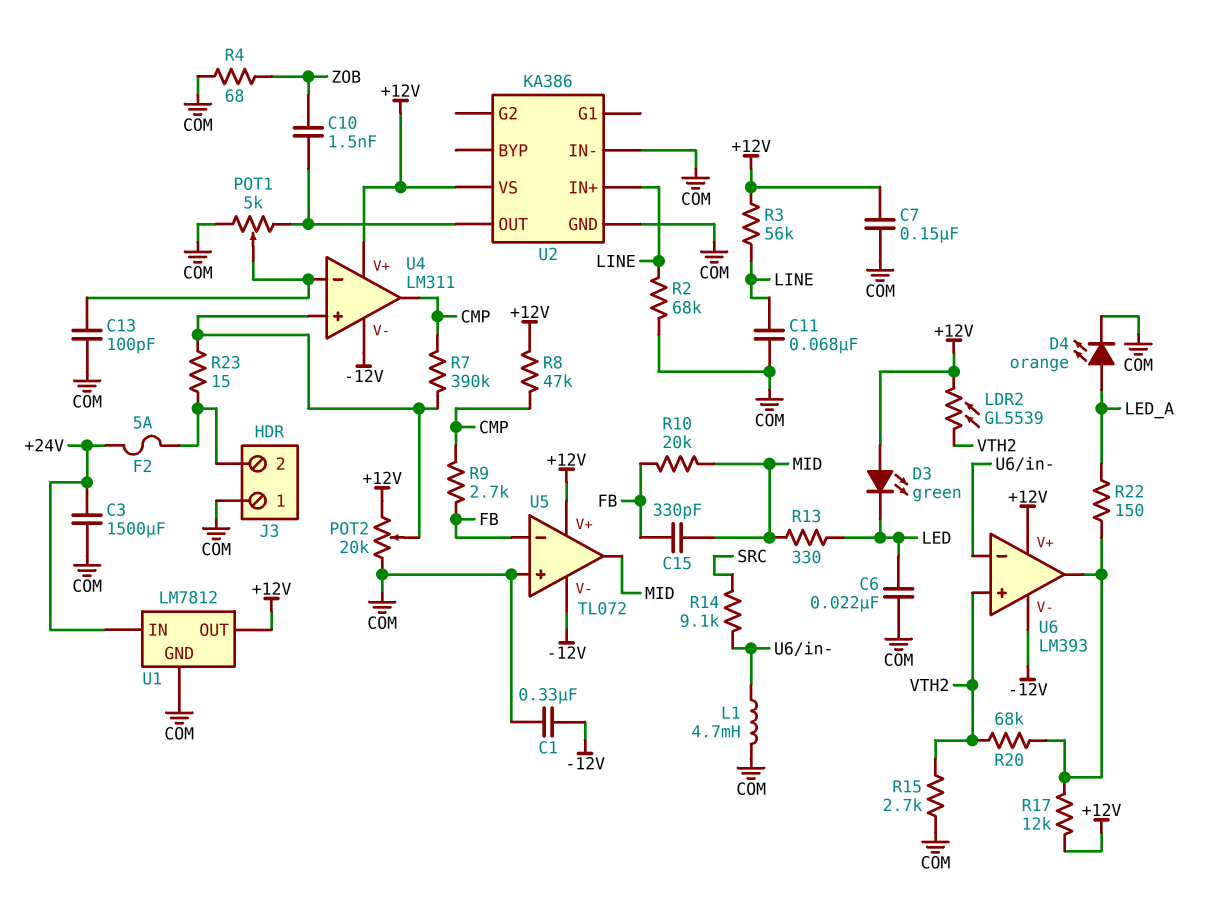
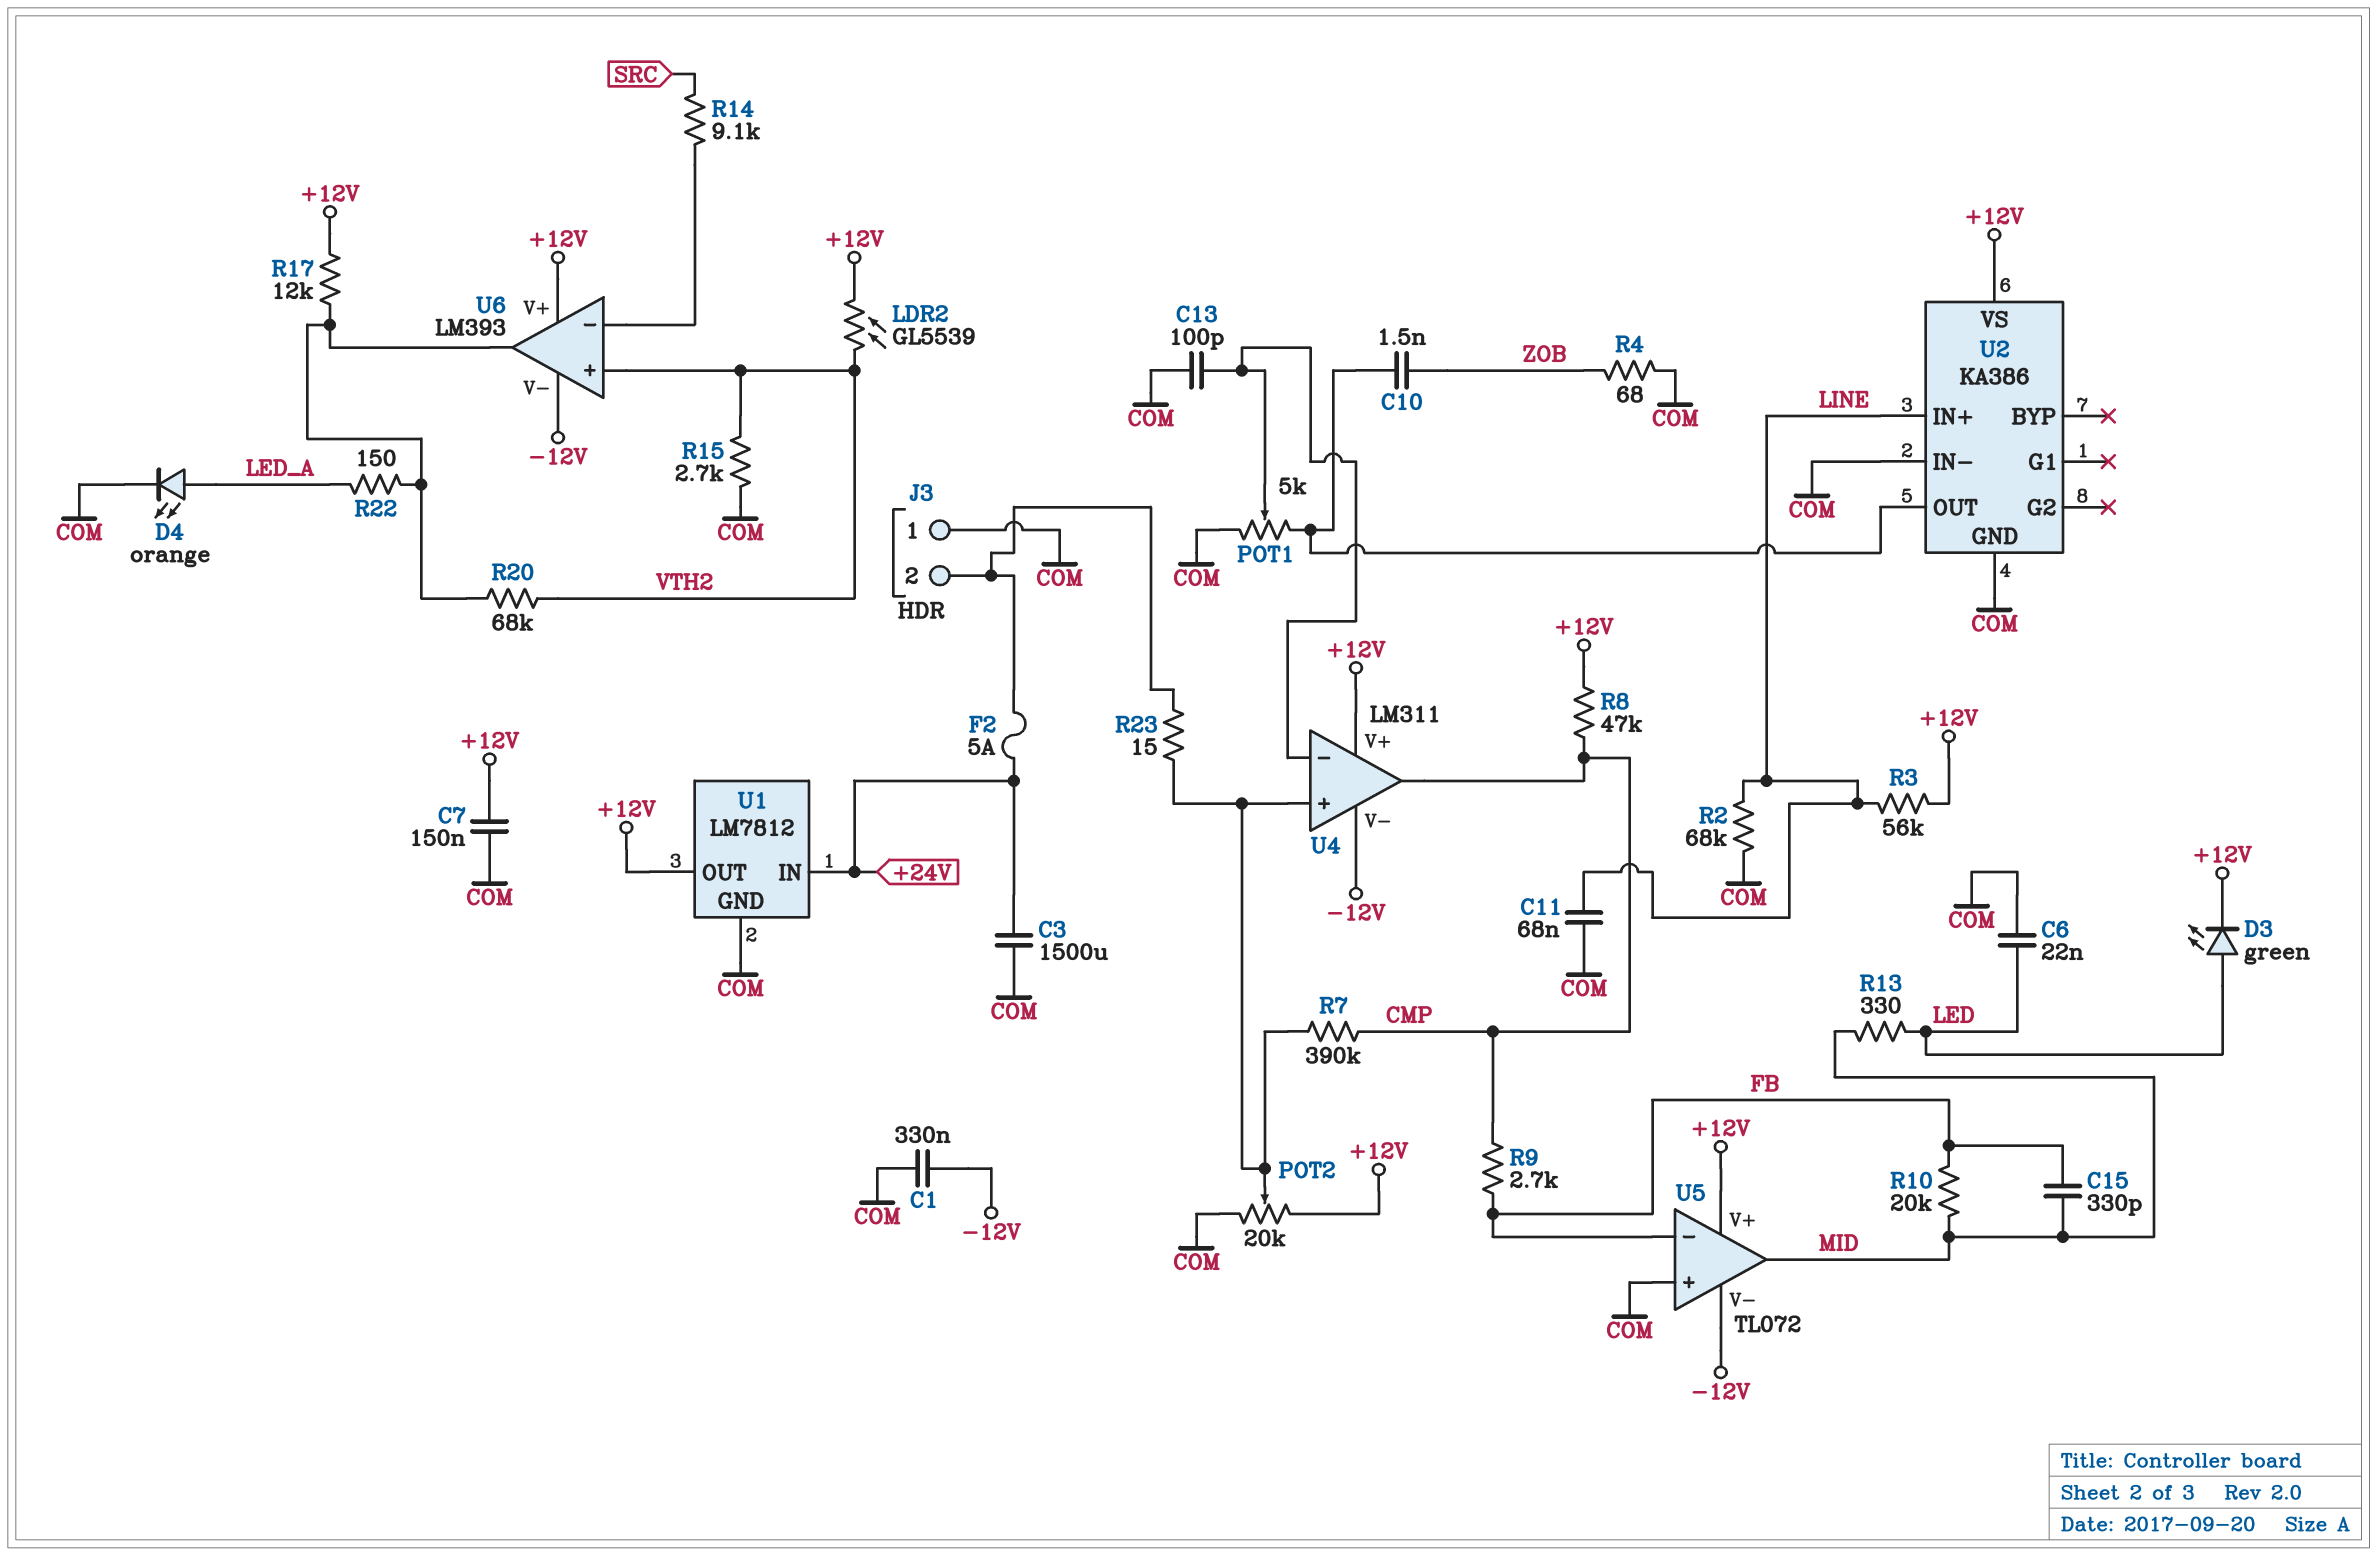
D3: LED green (A +12V, K LED) -> LED green (A LED, K +12V)
L1: 4.7mH (COM, U6/in-) -> none

